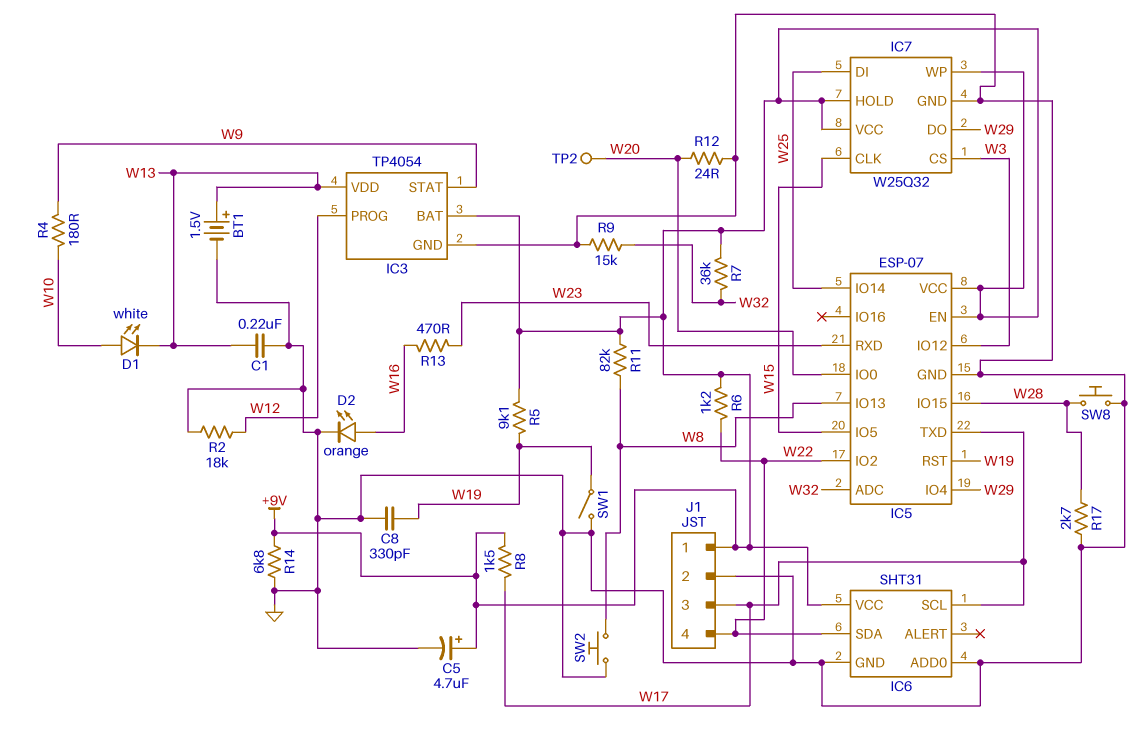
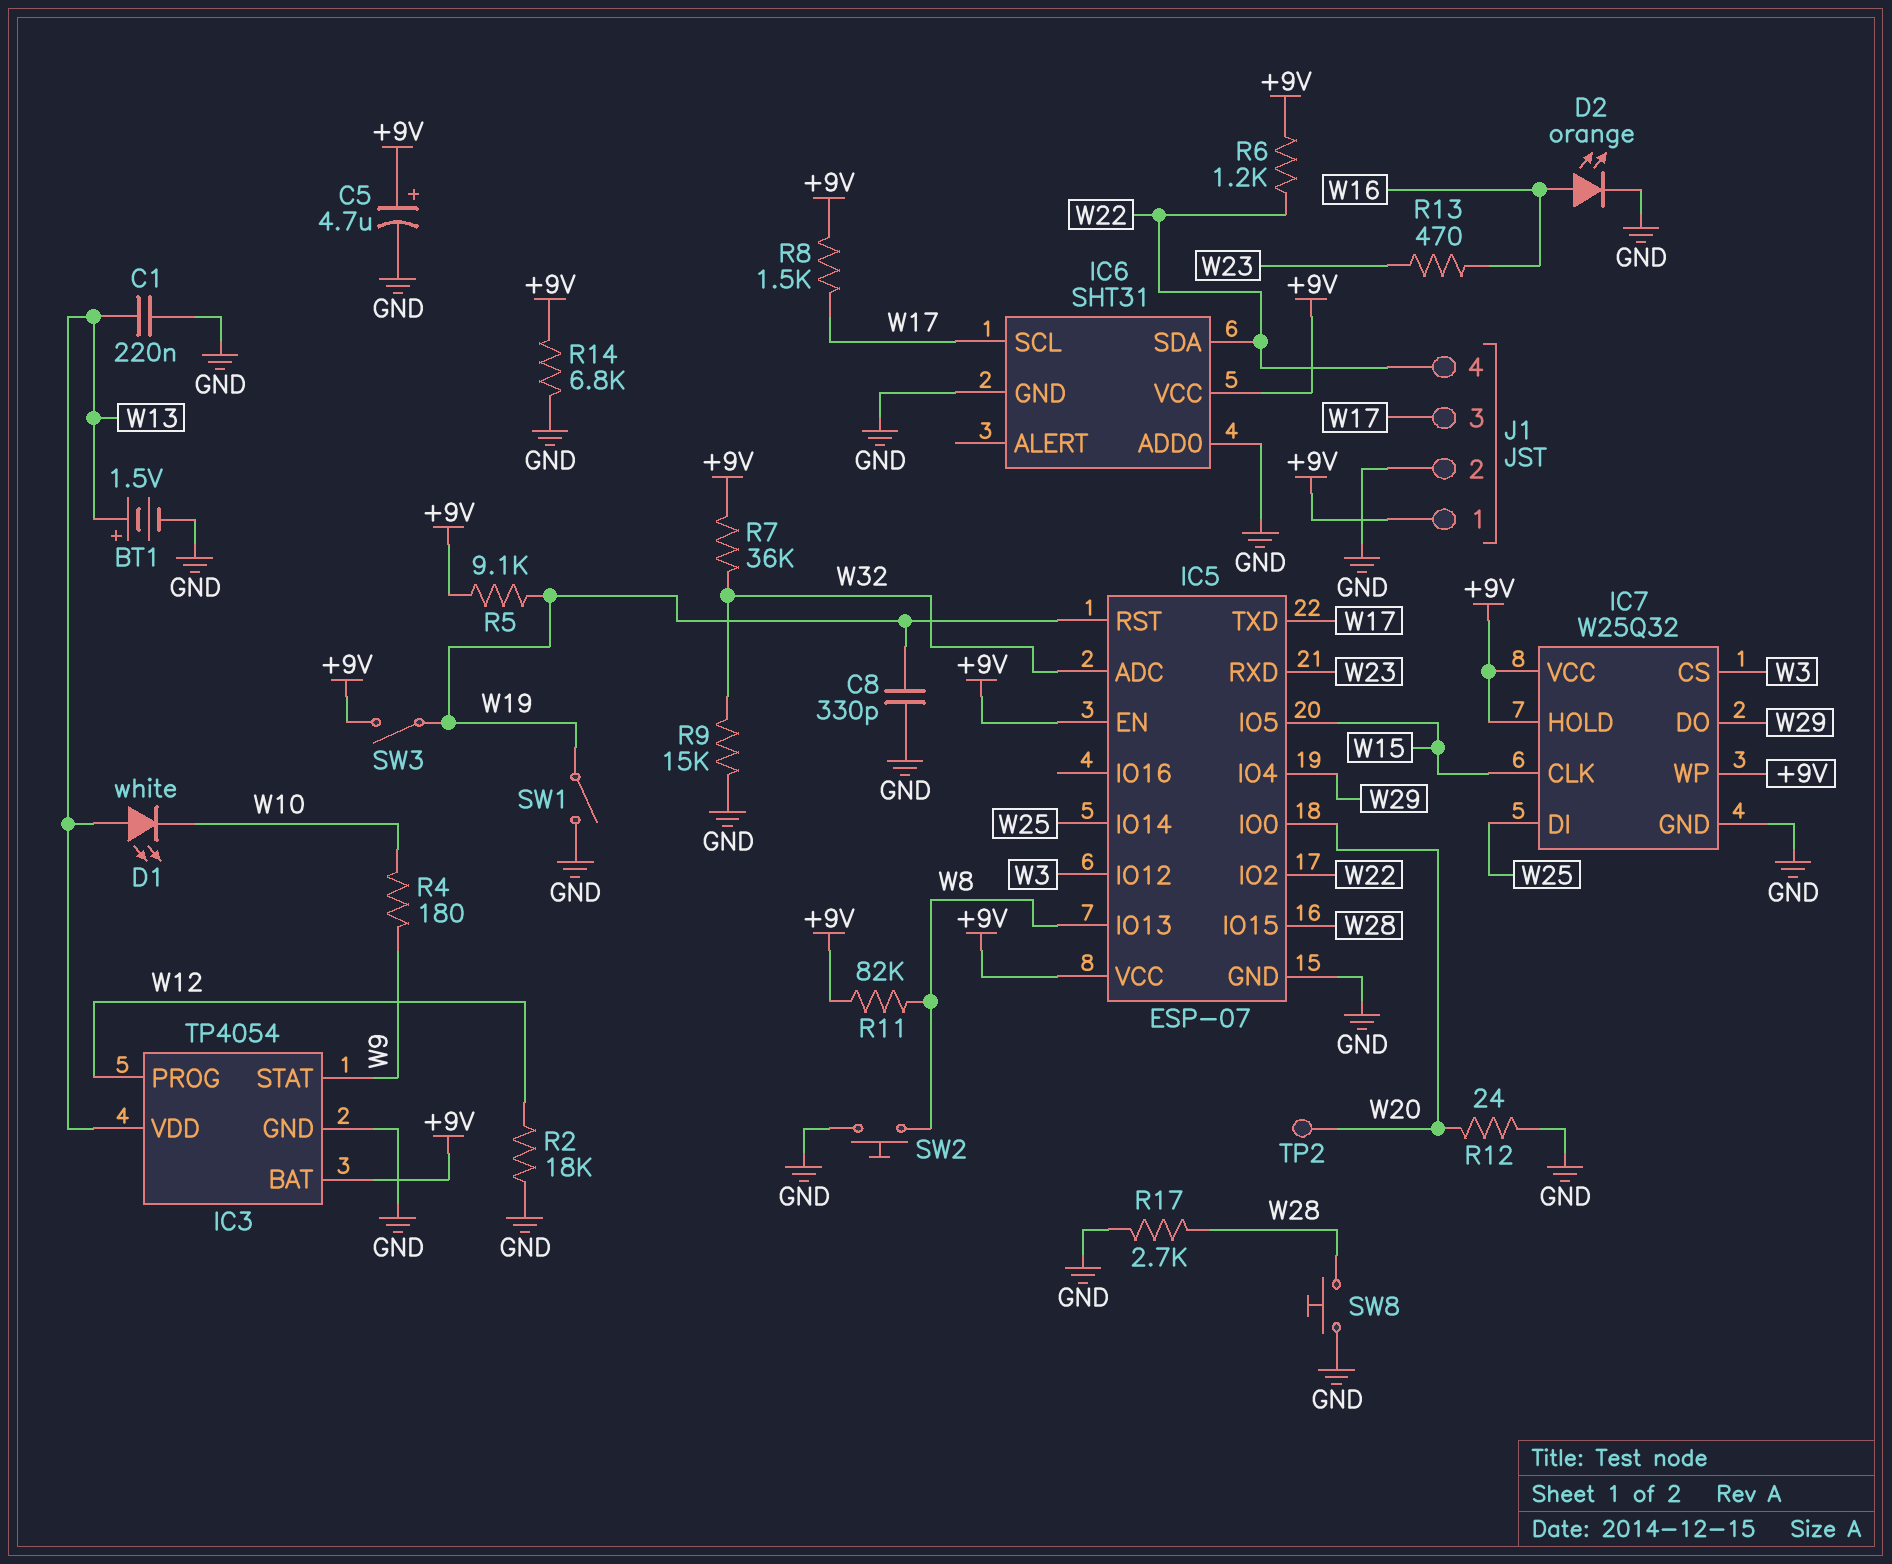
D1: LED white (A W10, K W13) -> LED white (A W13, K W10)
SW3: none -> switch (+9V, W19)

